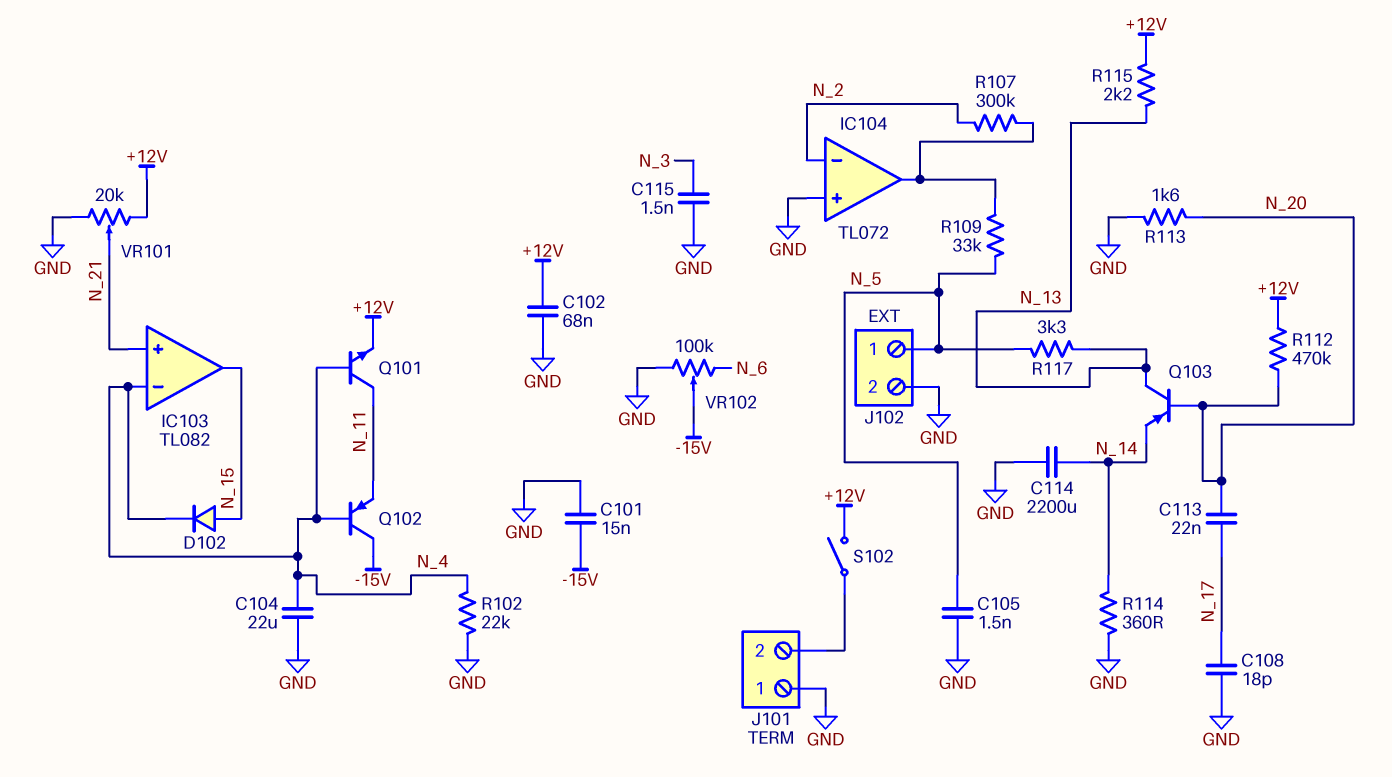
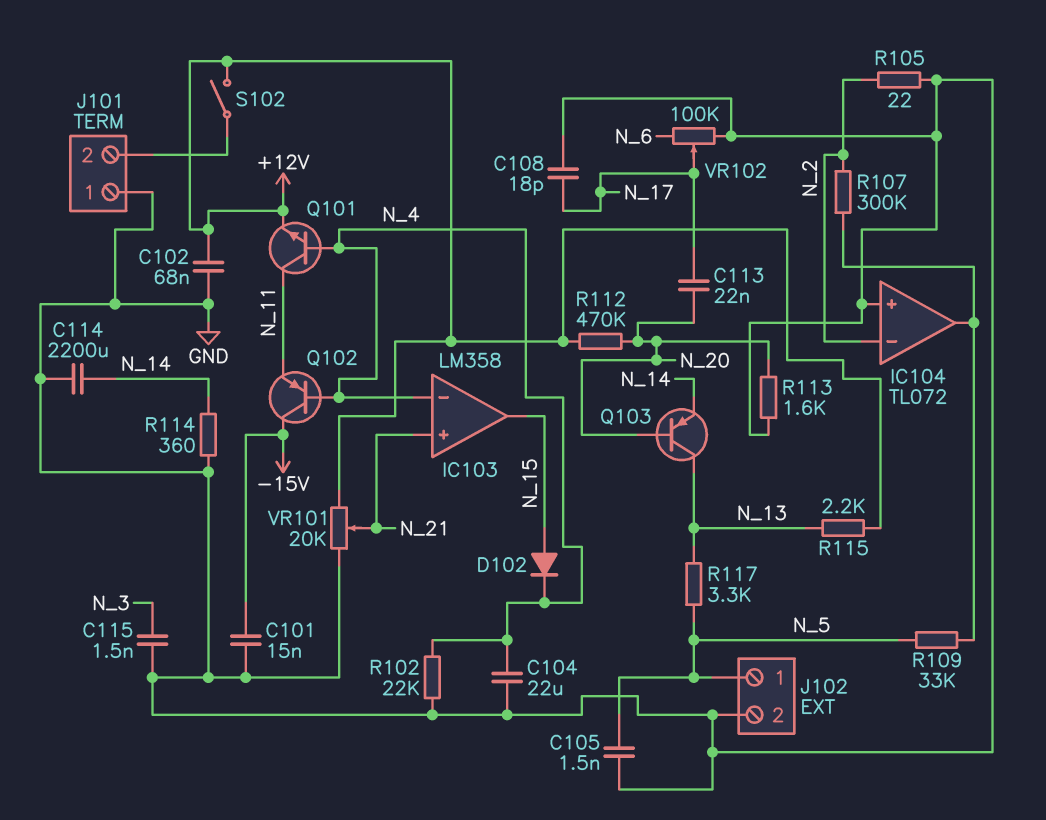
IC103: TL082 -> LM358
R105: none -> 22 (GND, N_2)
VR102: 100k (GND, N_6, wiper -15V) -> 100k (GND, N_6, wiper N_17)

